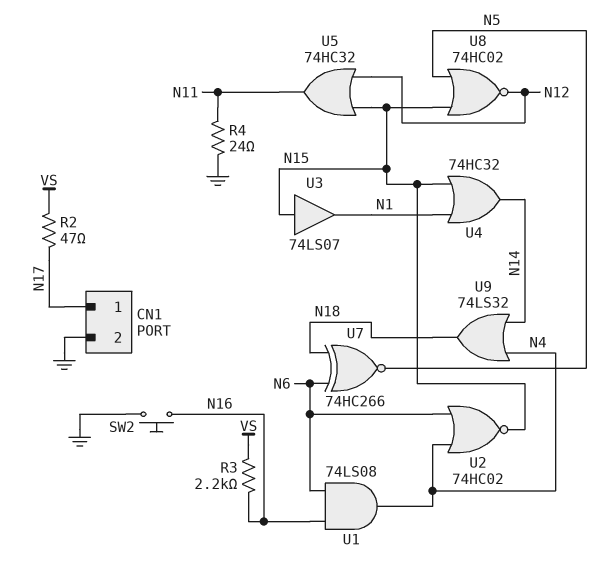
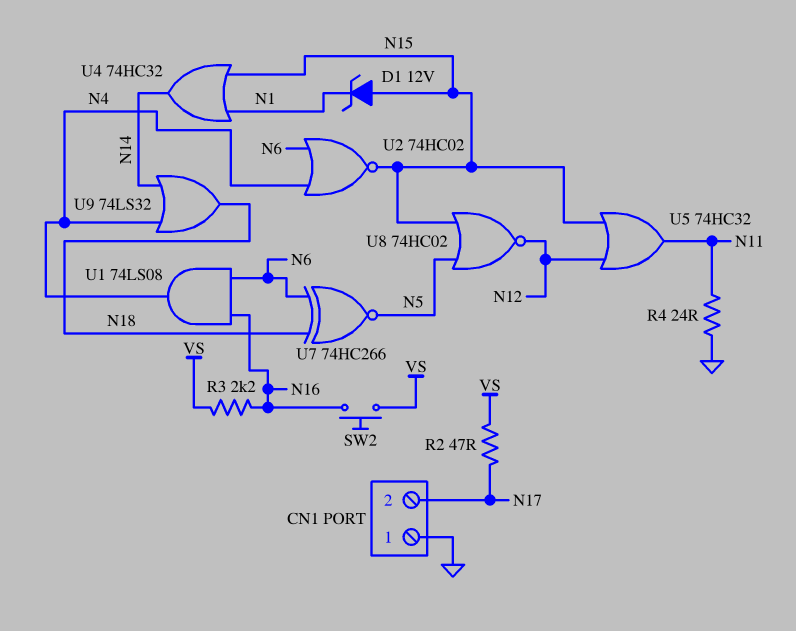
CN1 pin 1: N17 -> GND
CN1 pin 2: GND -> N17
D1: none -> zener 12V (A N15, K N1)
SW2: button (GND, N16) -> button (N16, VS)
U3: buffer 74LS07 (in N15, out N1) -> none

